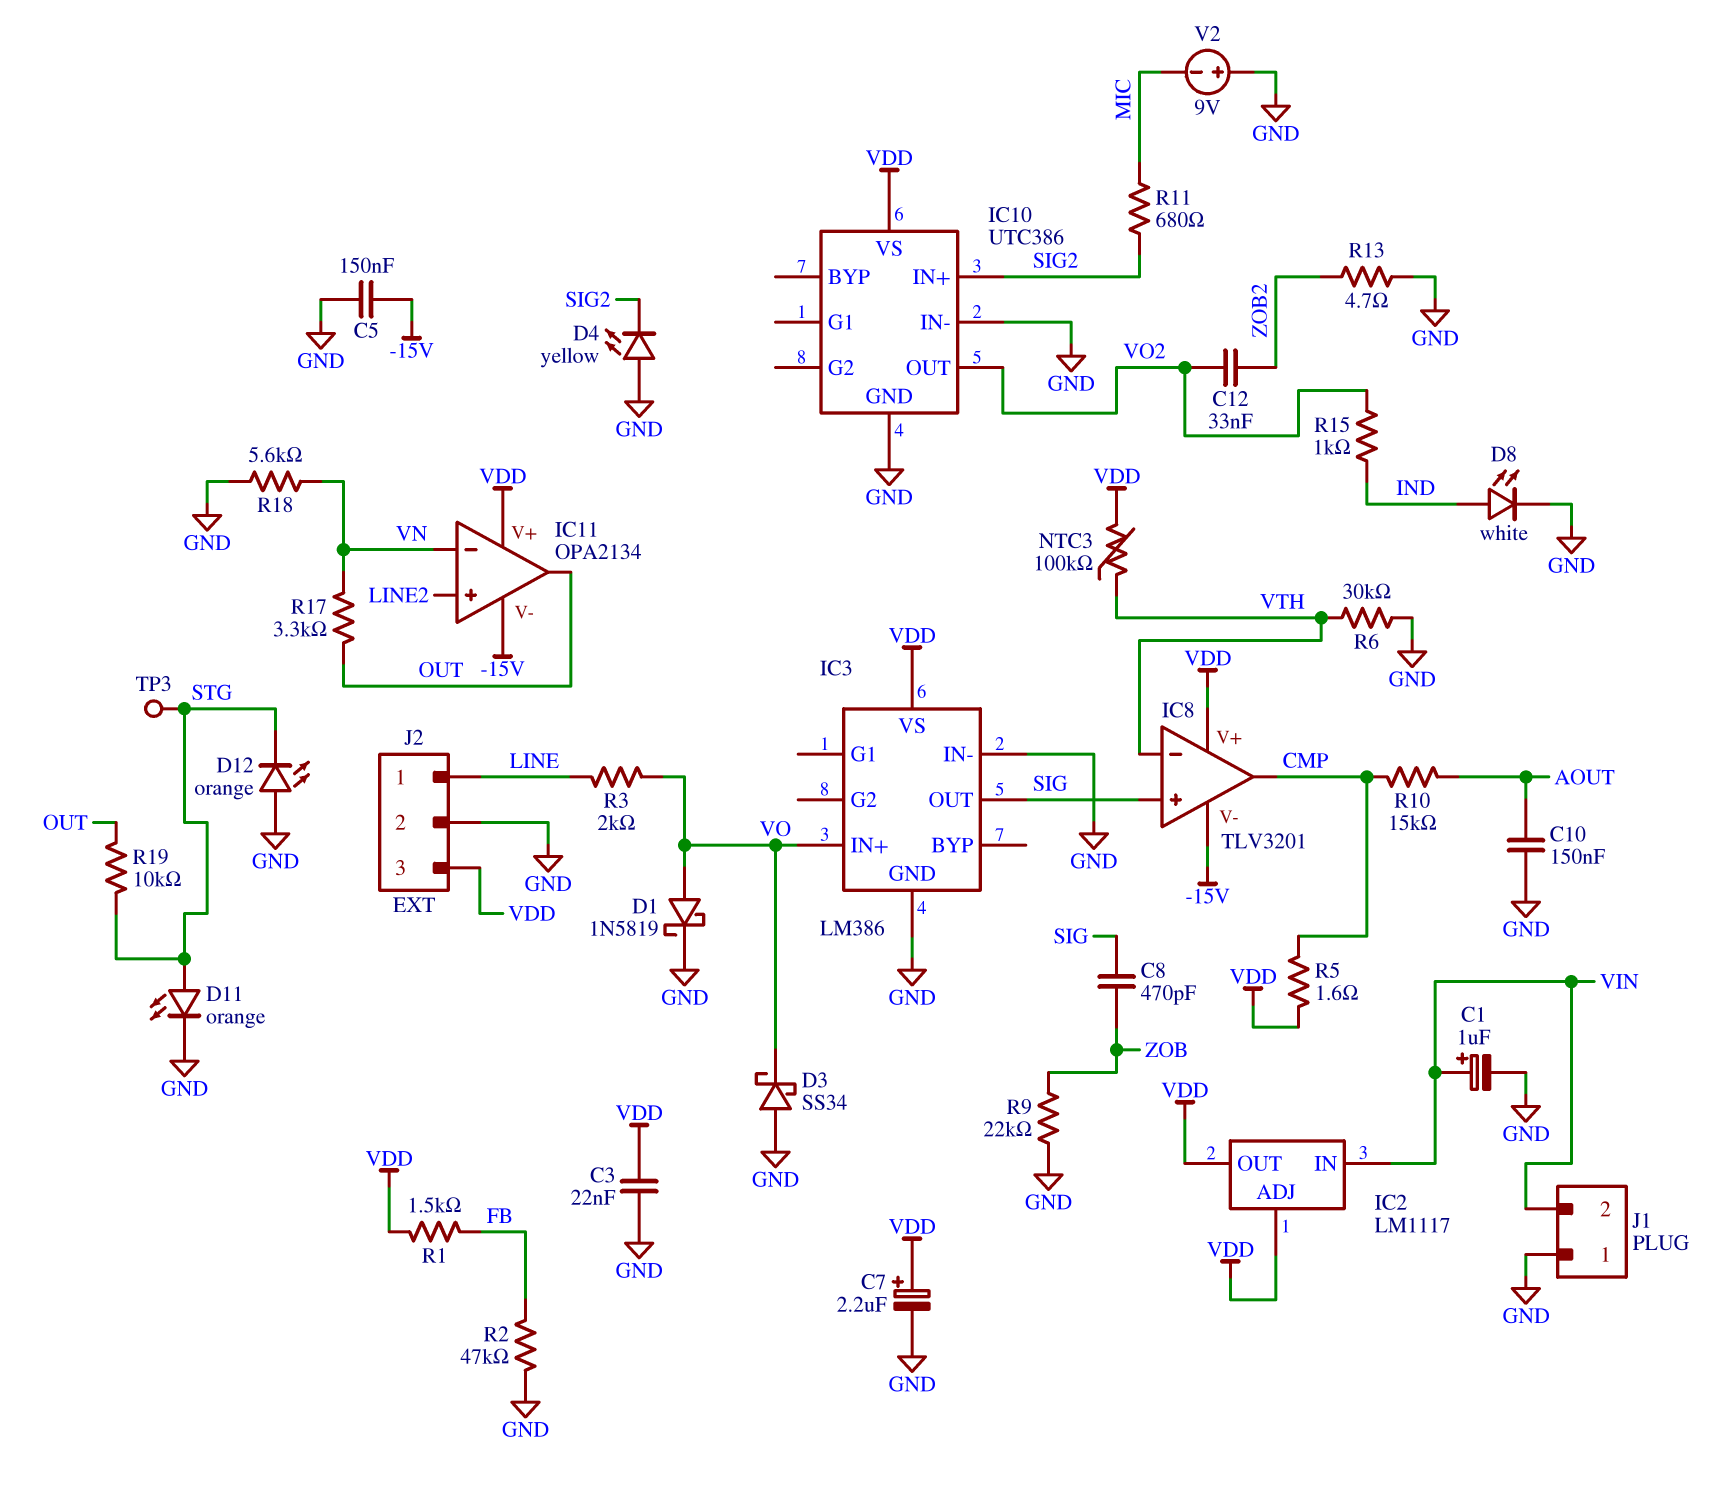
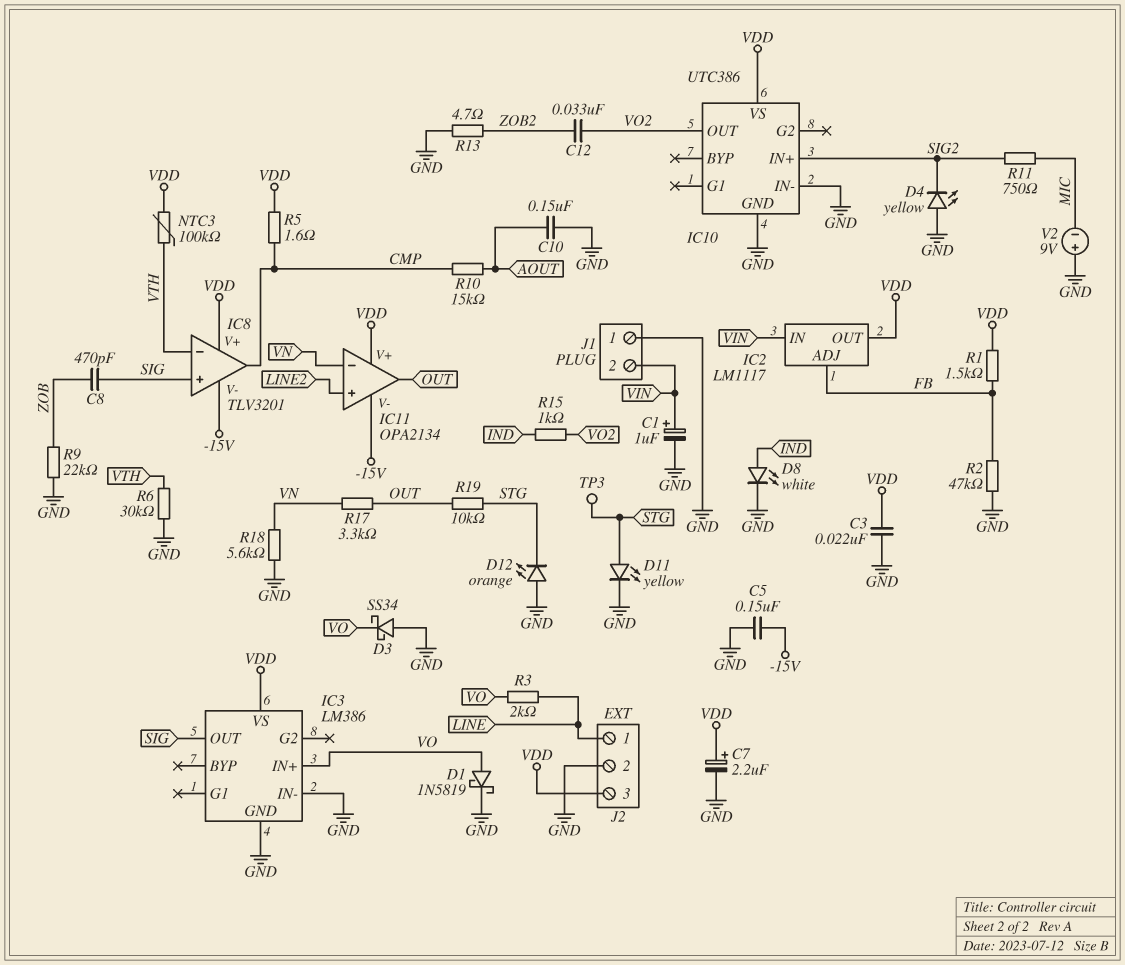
D11: LED orange (A STG, K GND) -> LED yellow (A STG, K GND)
IC2 pin ADJ: VDD -> FB
R11: 680 (MIC, SIG2) -> 750 (MIC, SIG2)

